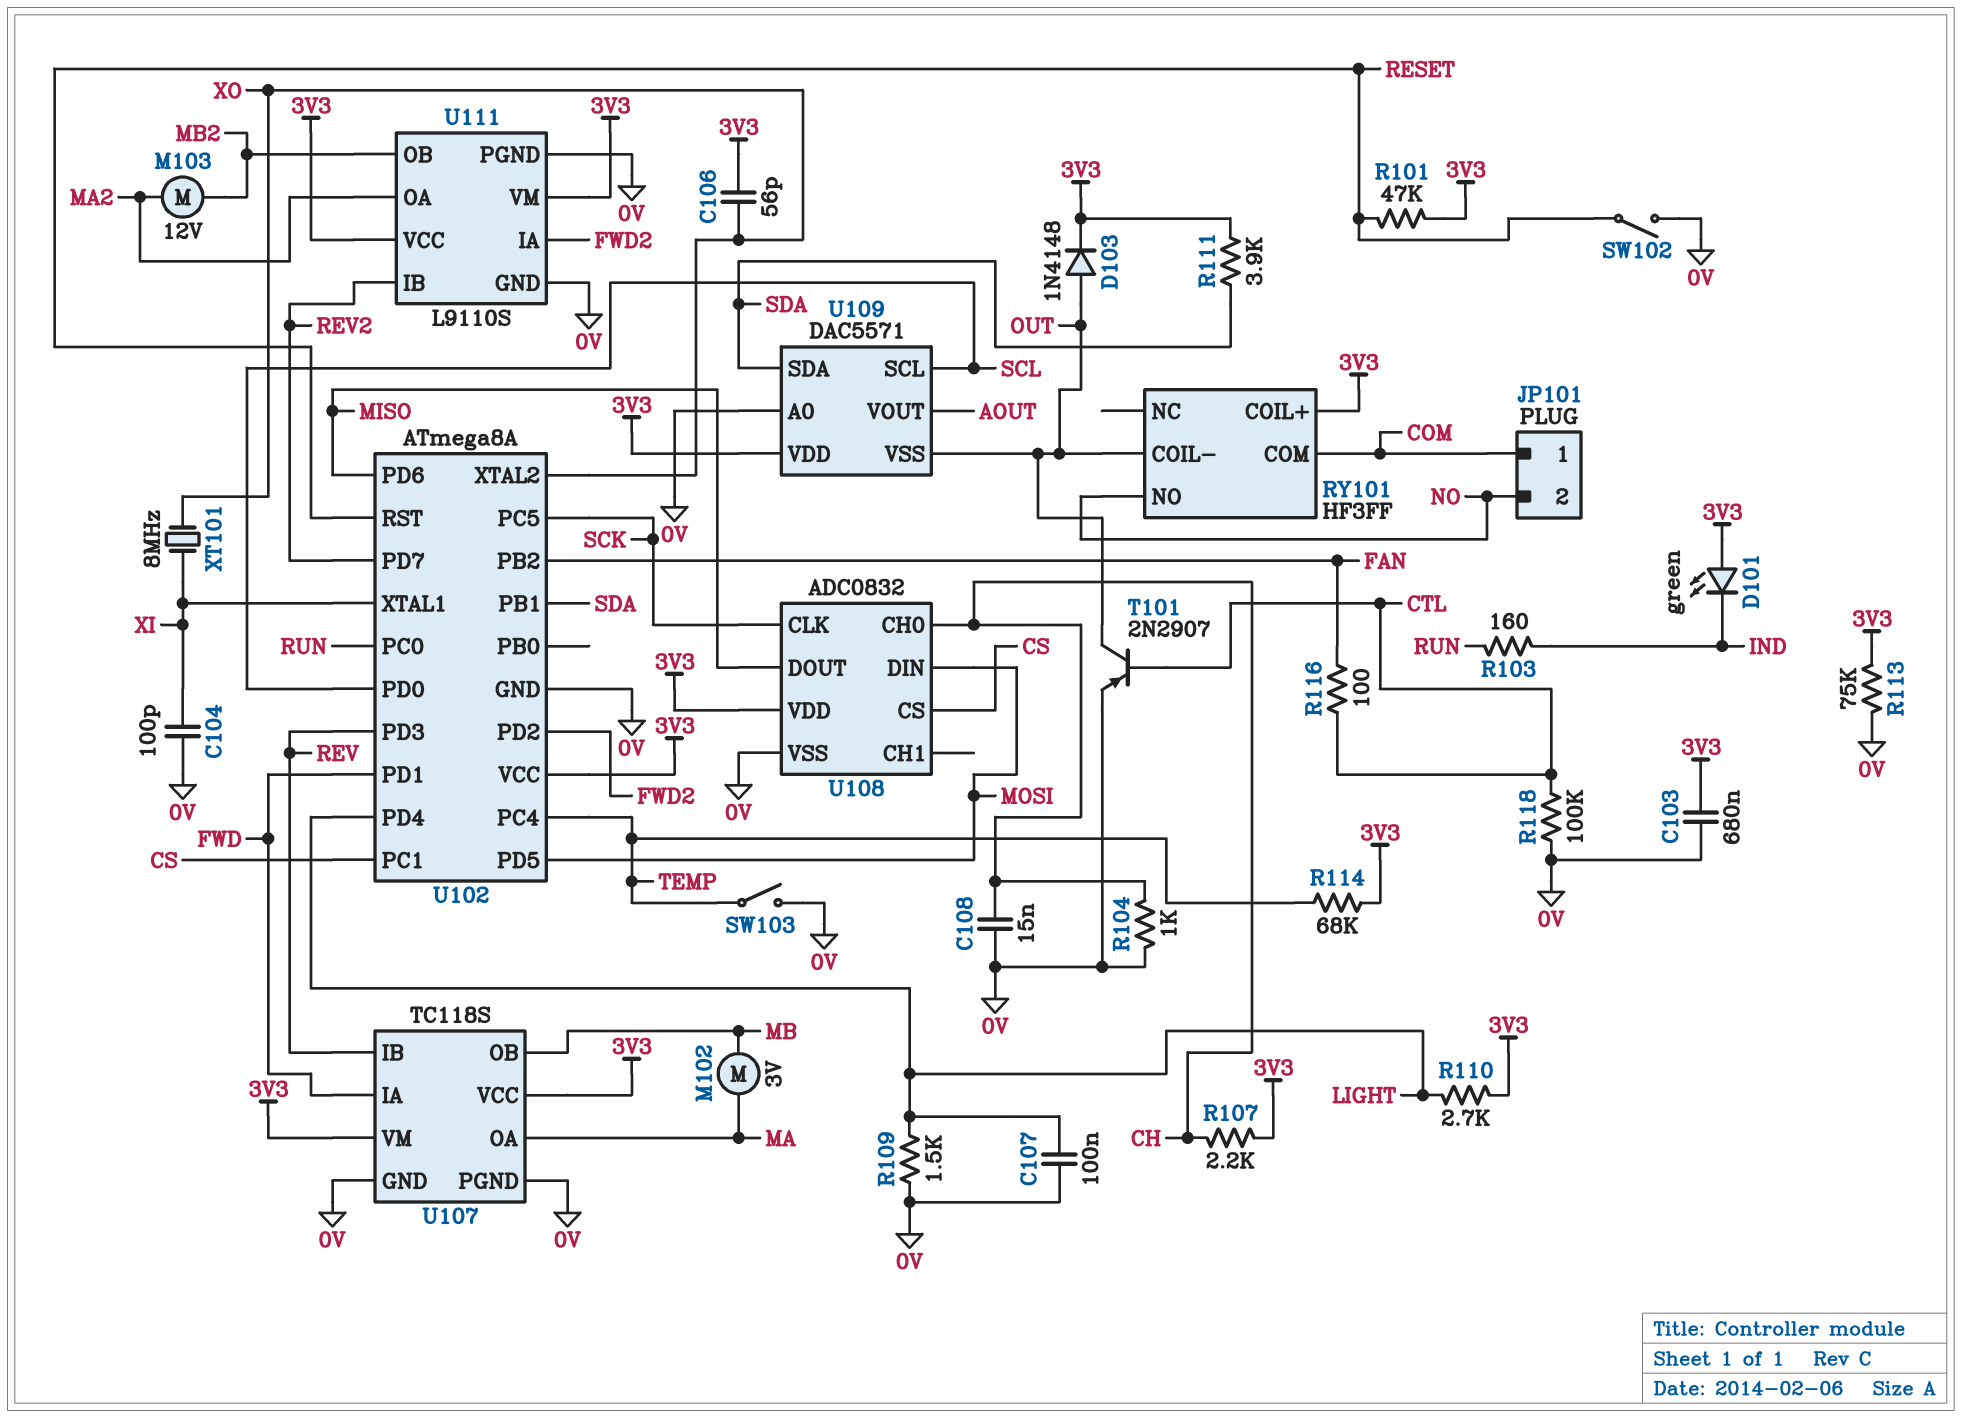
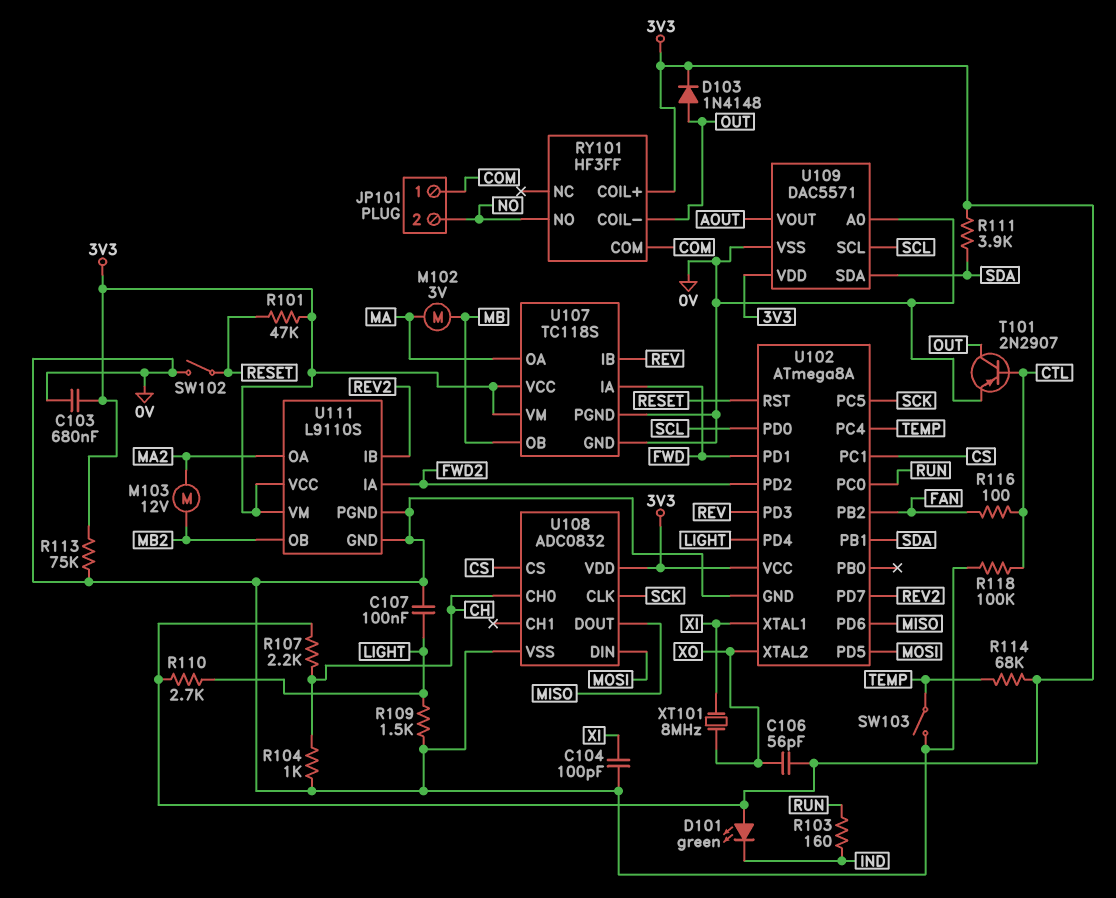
C108: 15nF (0V, CH) -> none
U109 pin VSS: OUT -> 0V

